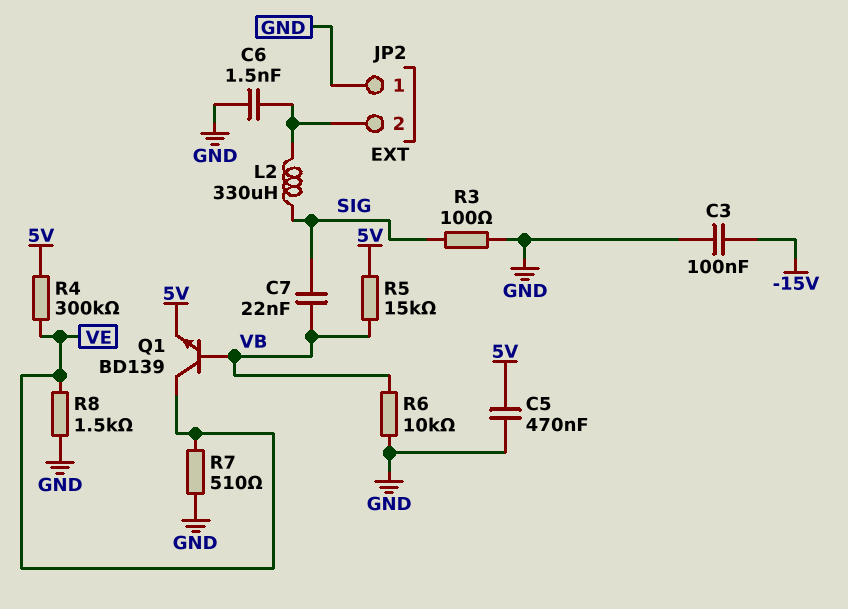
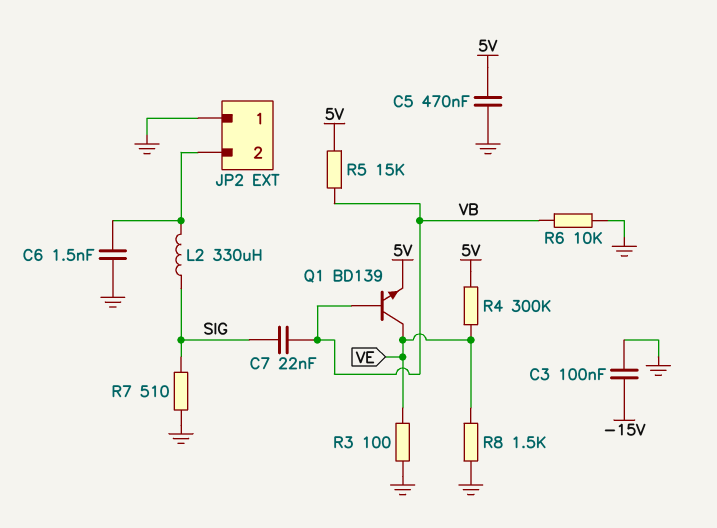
R3: 100 (GND, SIG) -> 100 (GND, VE)
R7: 510 (GND, VE) -> 510 (GND, SIG)

